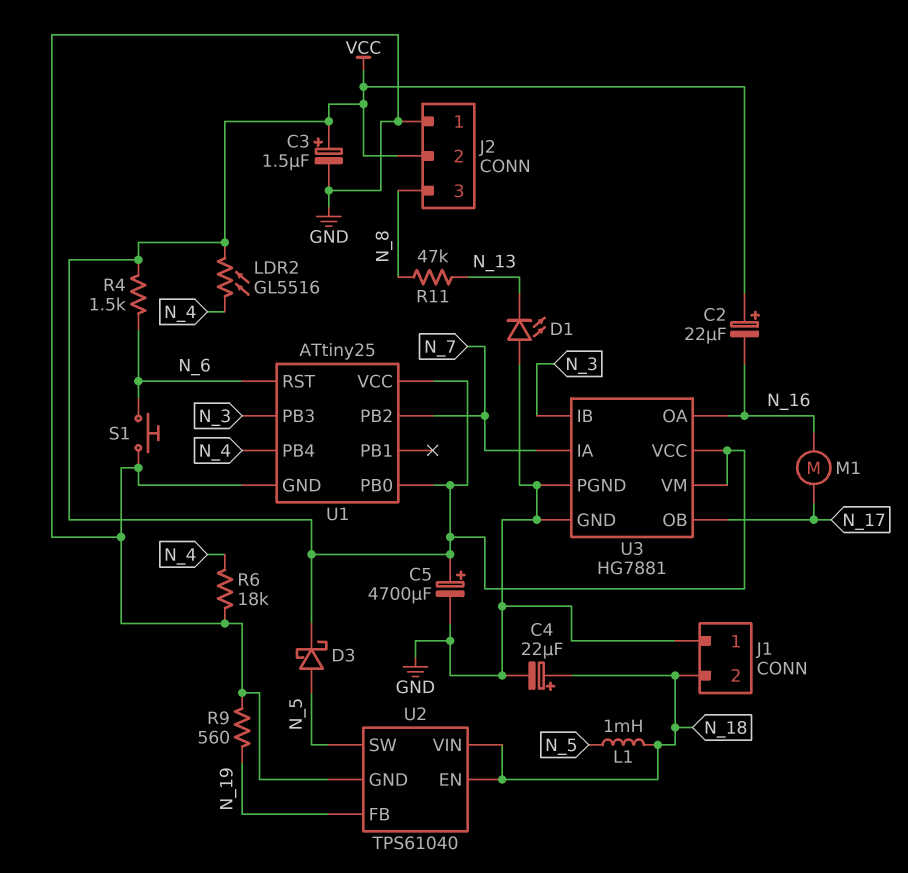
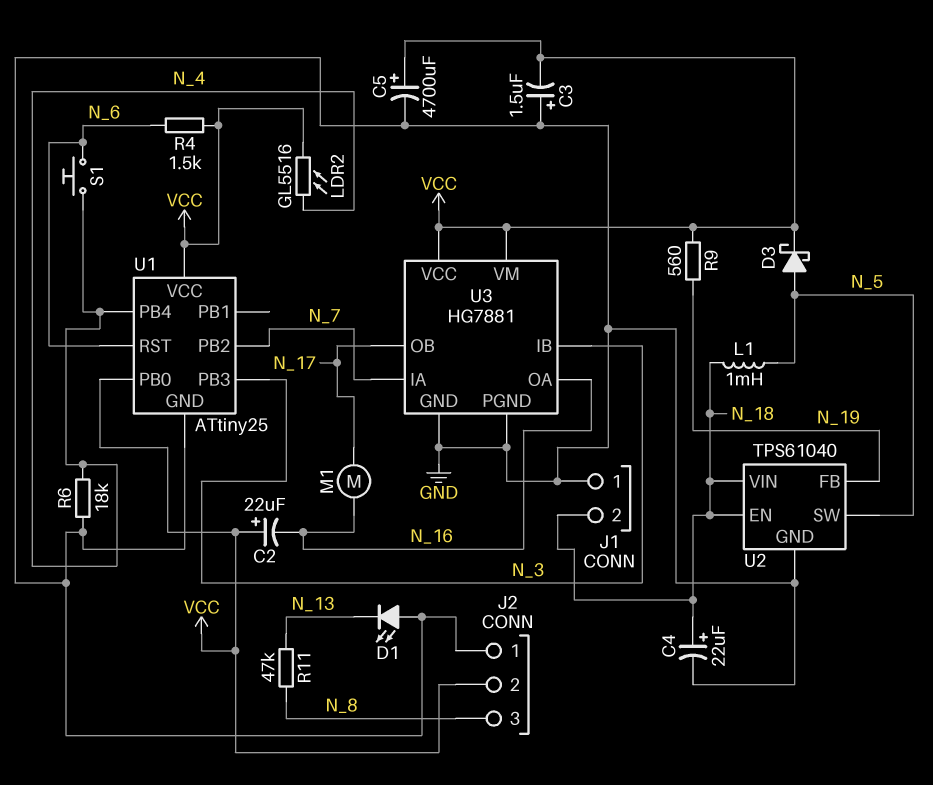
C3: 1.5uF (plus VCC, minus GND) -> 1.5uF (plus GND, minus VCC)
R9: 560 (GND, N_19) -> 560 (N_19, VCC)
S1: button (GND, N_6) -> button (N_4, N_6)

